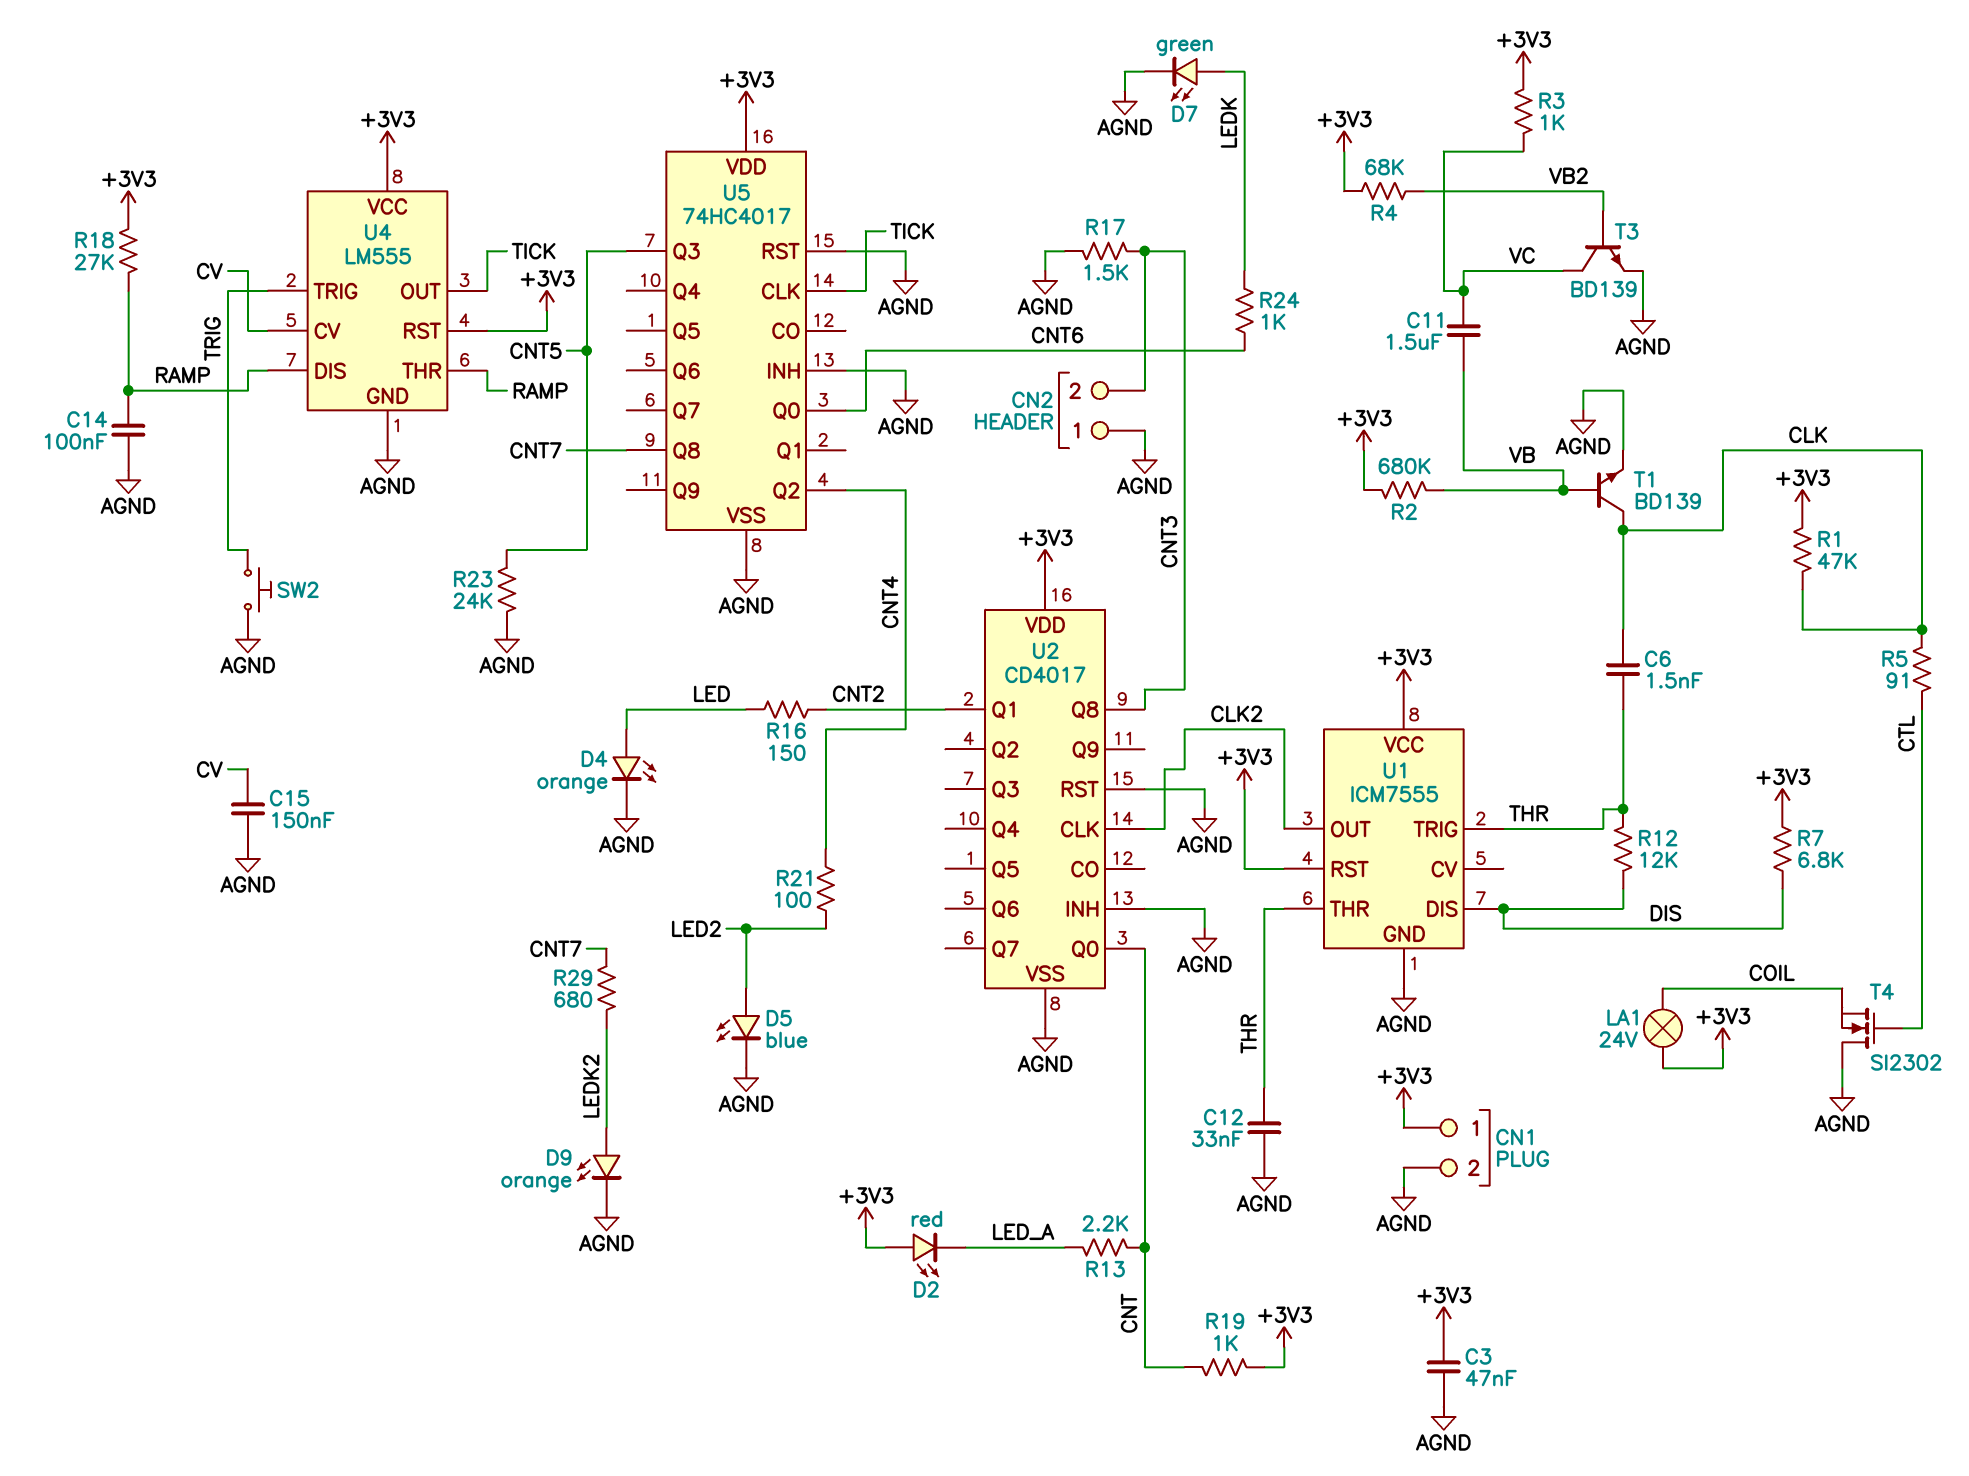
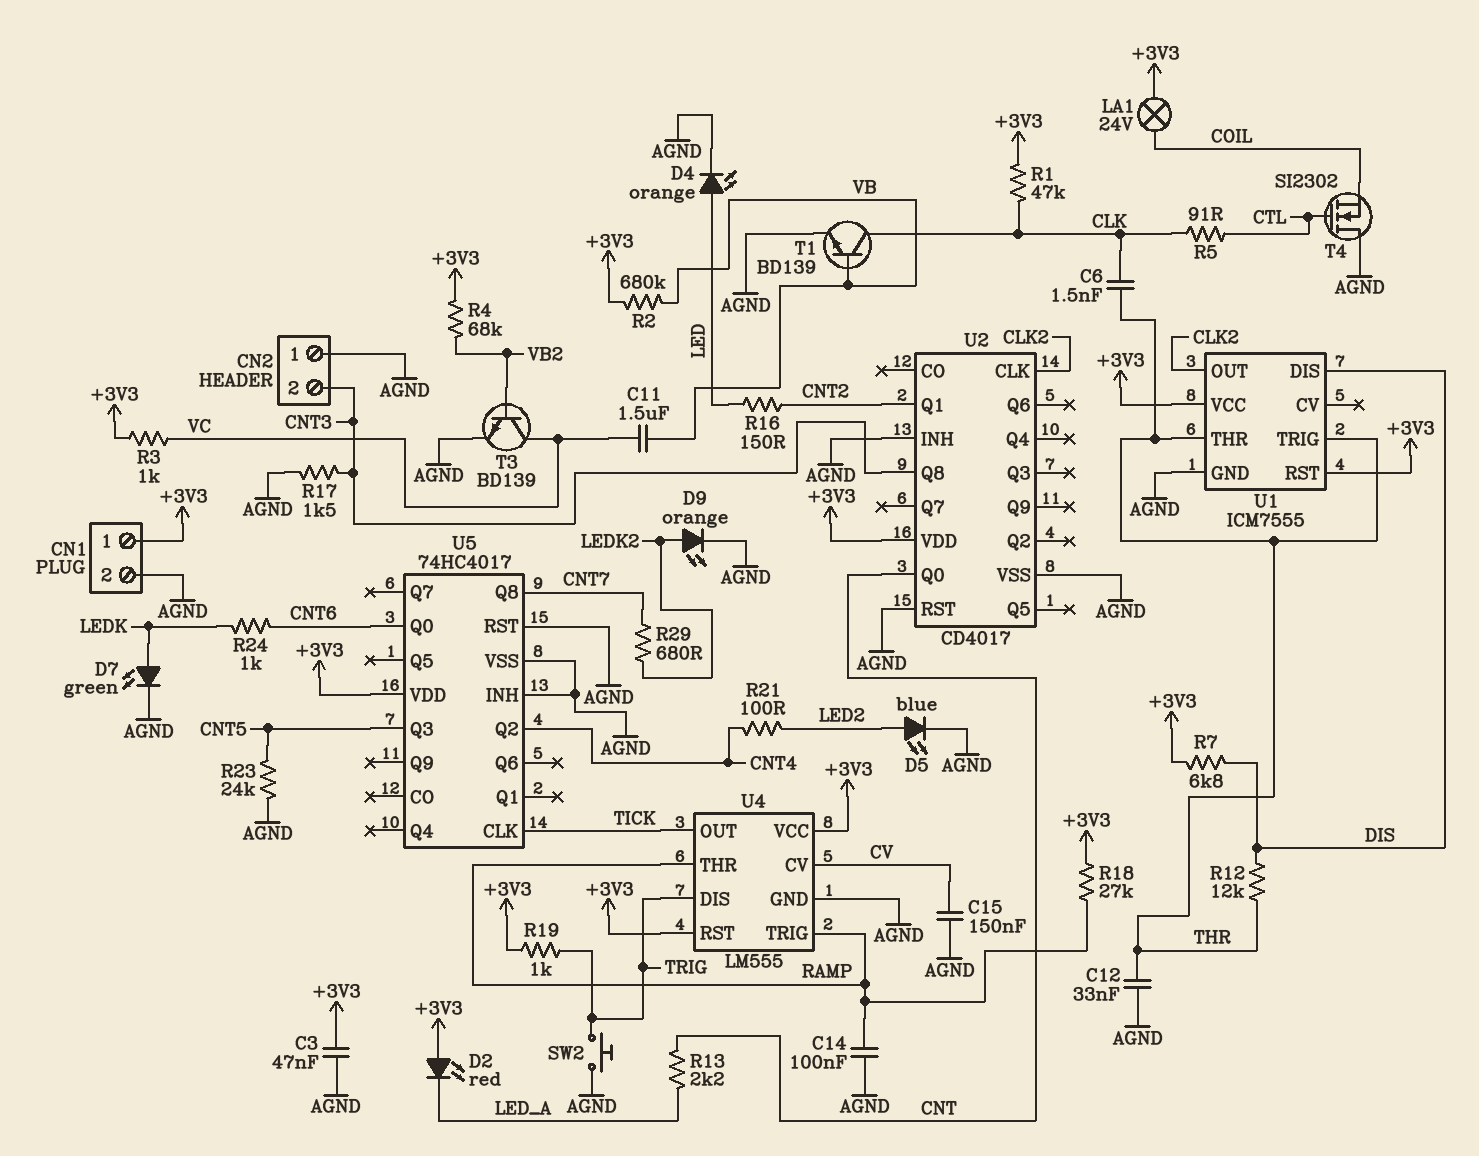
R19: 1k (+3V3, CNT) -> 1k (+3V3, TRIG)
U4 pin DIS: RAMP -> TRIG
U4 pin TRIG: TRIG -> RAMP

